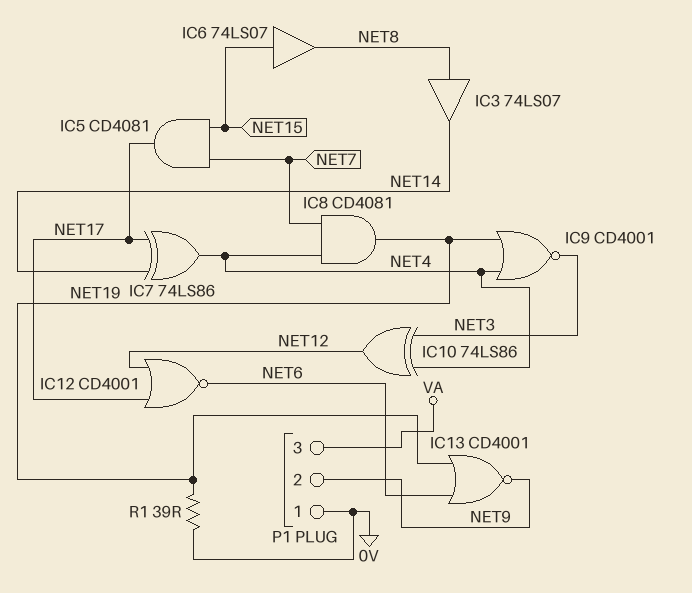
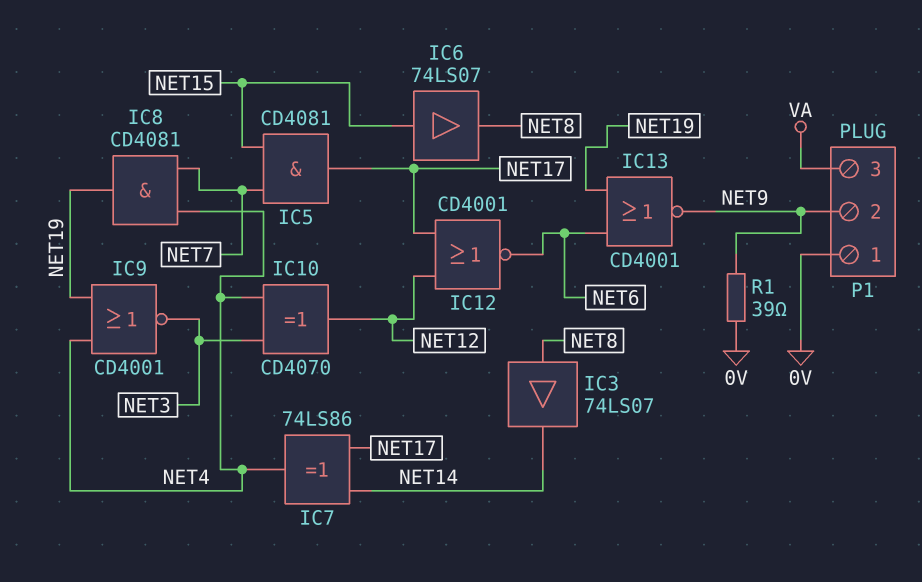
IC10: XOR 74LS86 (in NET3, in NET4, out NET12) -> XOR CD4070 (in NET3, in NET4, out NET12)
R1: 39 (0V, NET19) -> 39 (0V, NET9)

